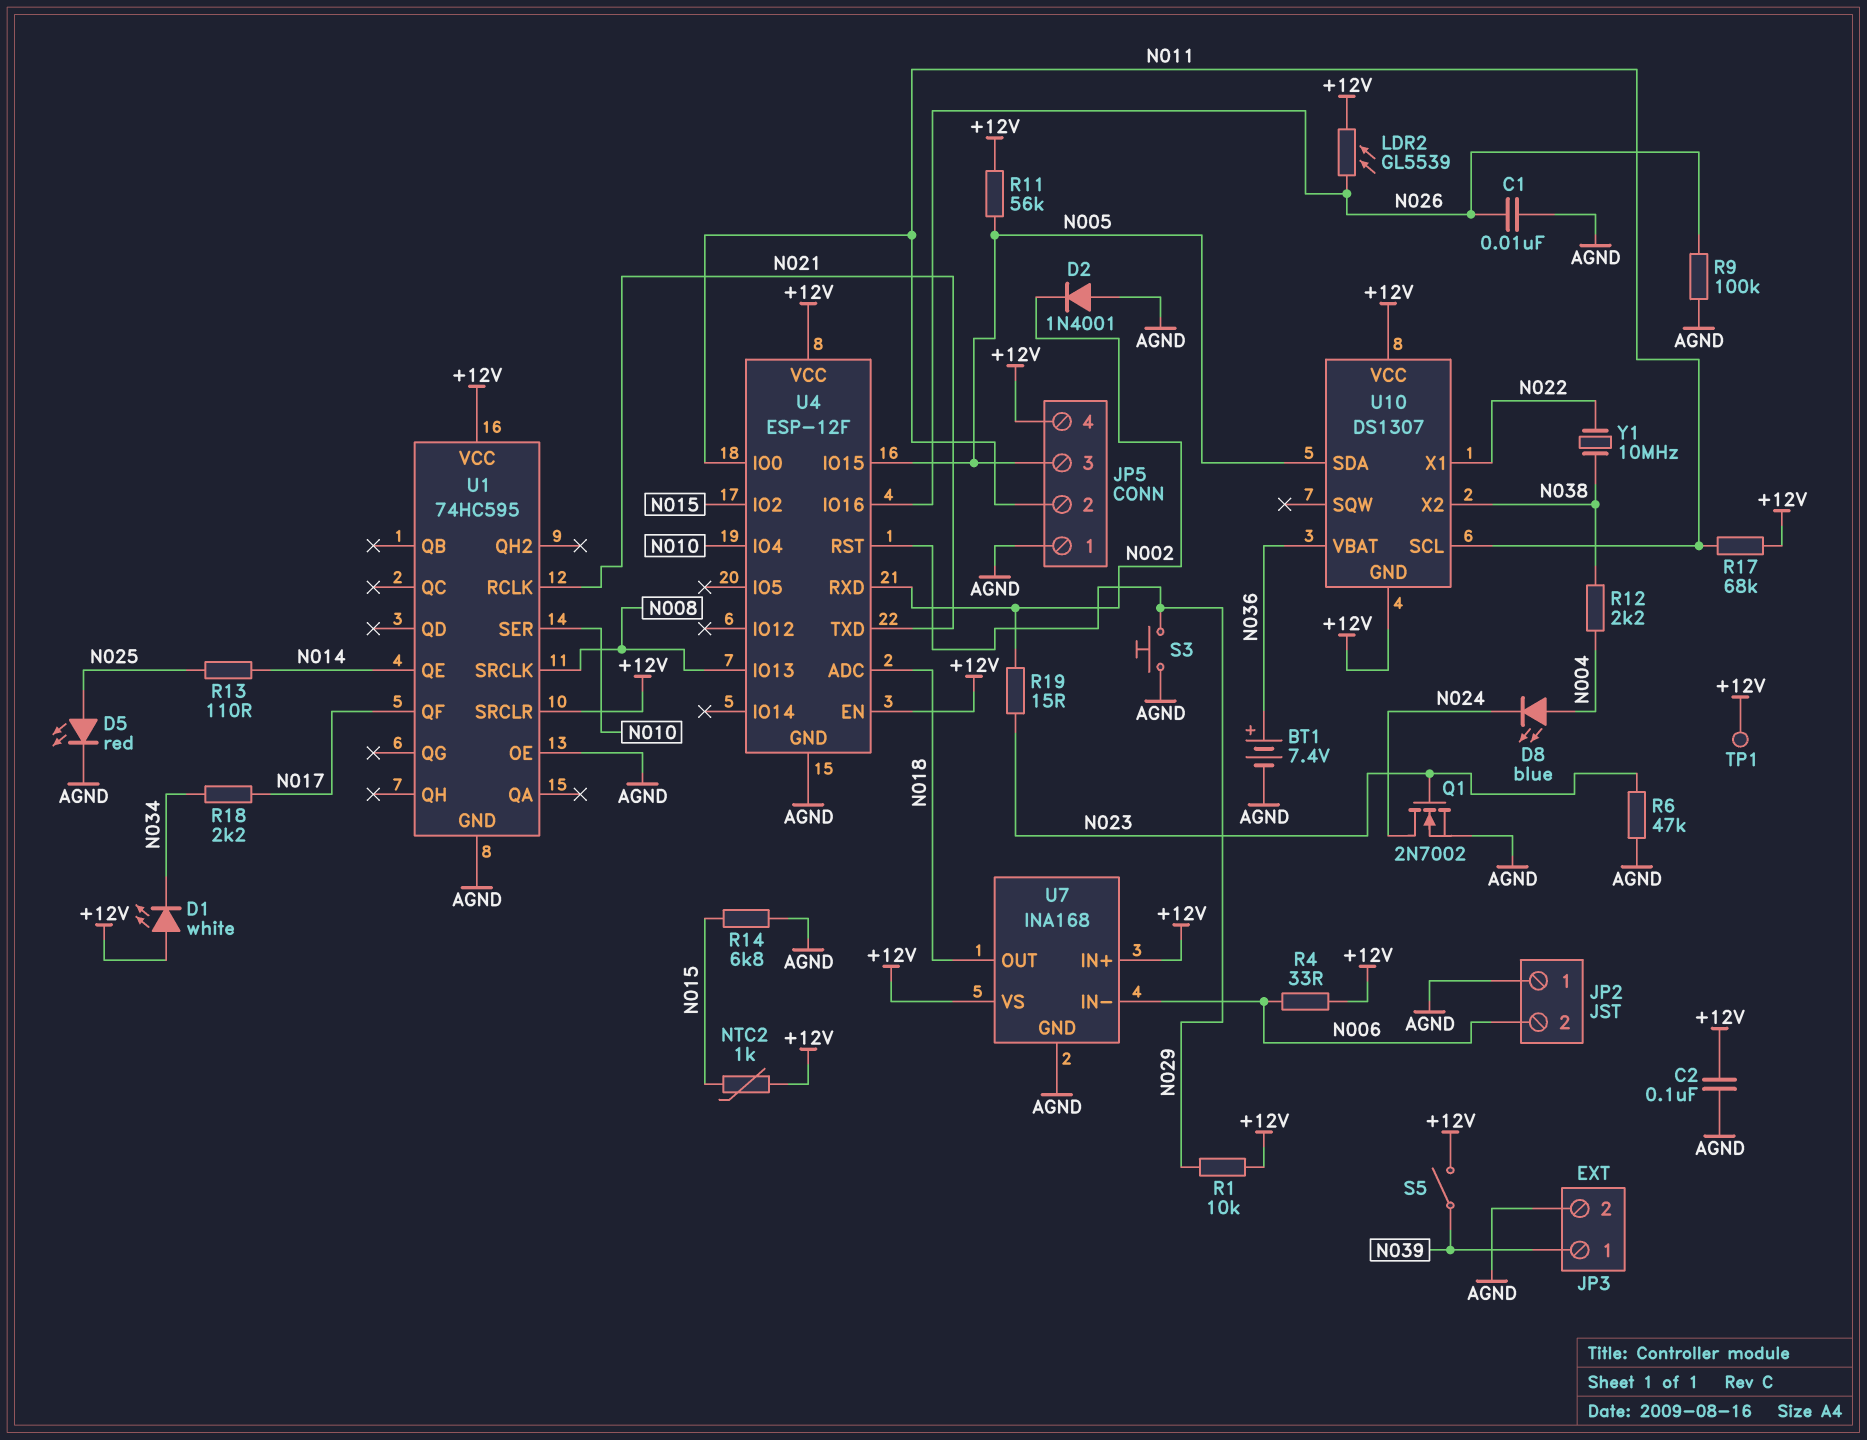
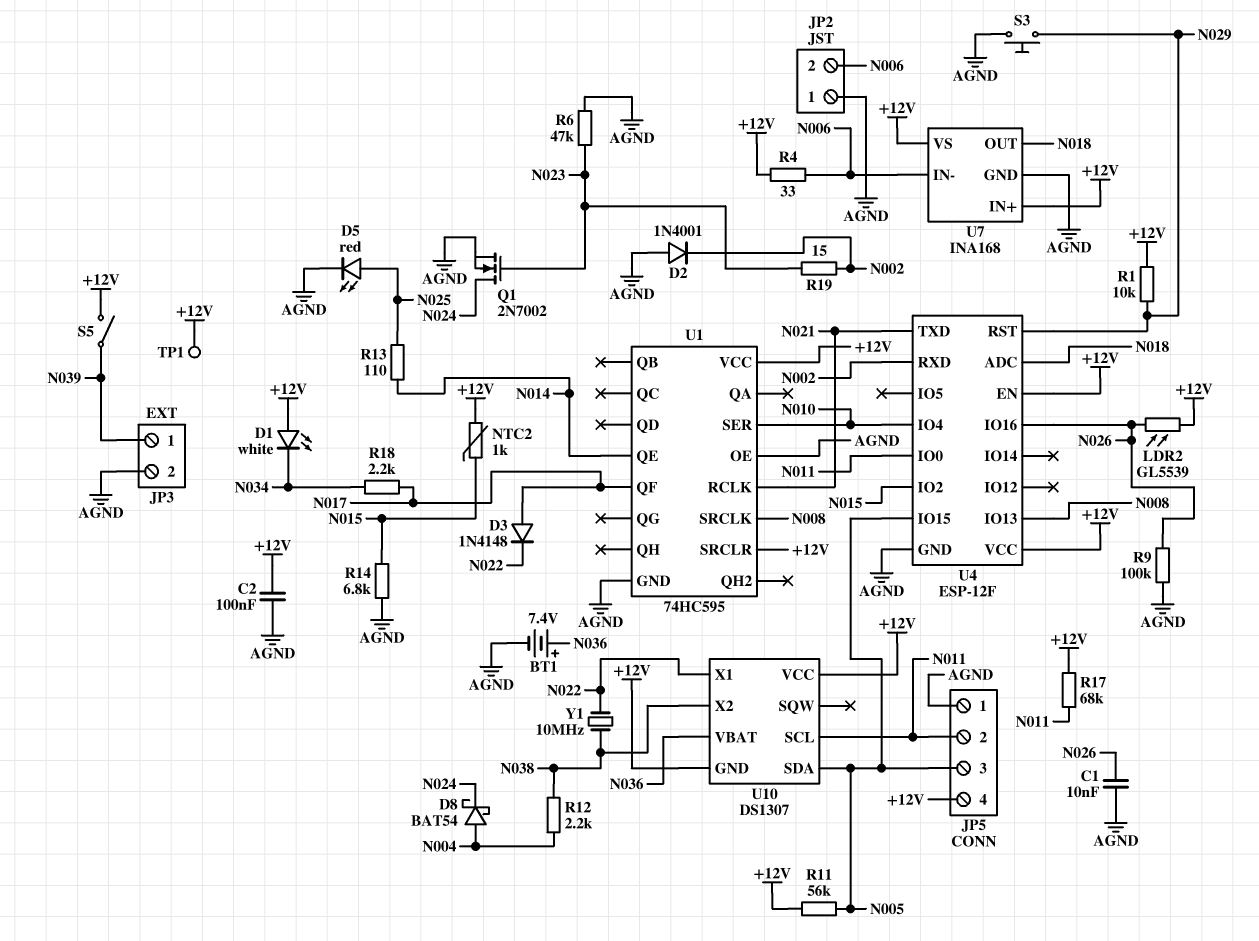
D3: none -> diode 1N4148 (A N017, K N022)
D8: LED blue (A N004, K N024) -> schottky BAT54 (A N004, K N024)

